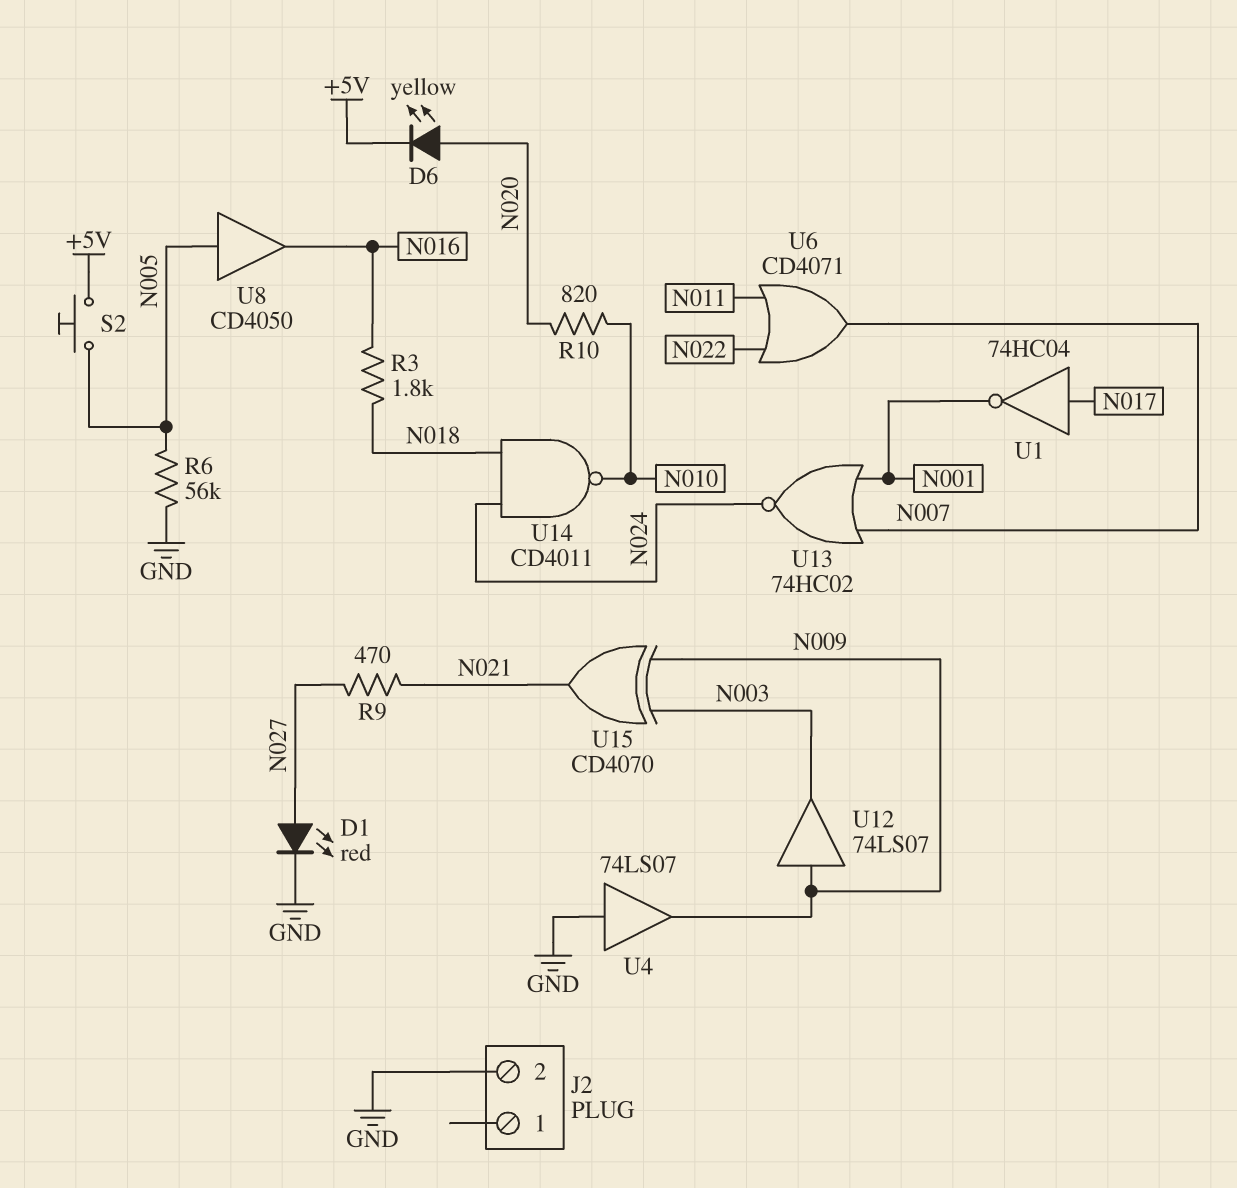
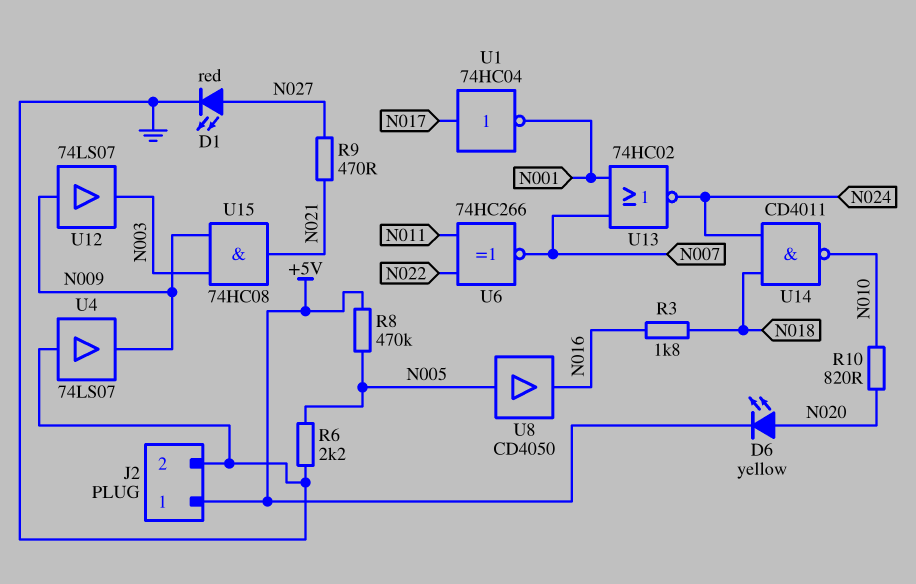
J2 pin 1: none -> +5V
R6: 56k (GND, N005) -> 2.2k (GND, N005)
R8: none -> 470k (+5V, N005)
S2: button (+5V, N005) -> none
U6: OR CD4071 (in N011, in N022, out N007) -> XNOR 74HC266 (in N011, in N022, out N007)
U15: XOR CD4070 (in N003, in N009, out N021) -> AND 74HC08 (in N003, in N009, out N021)

